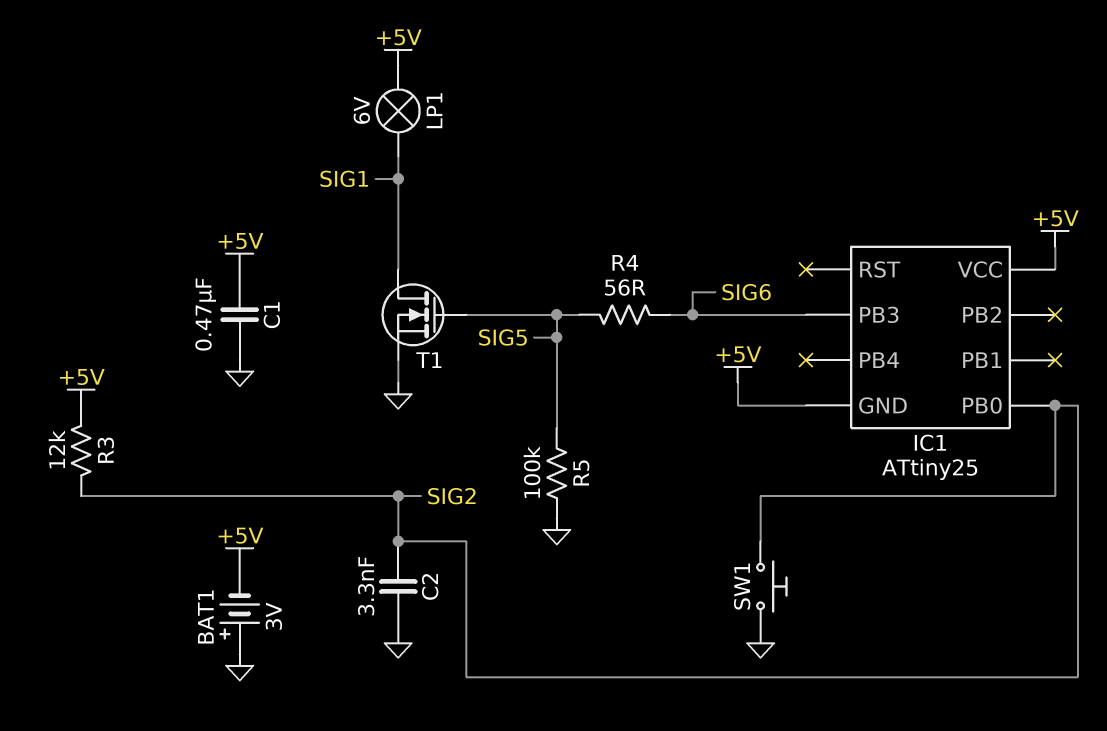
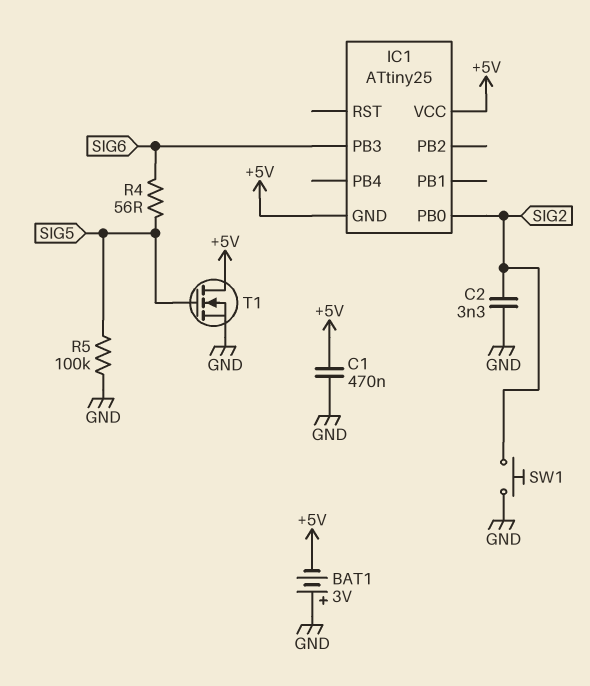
LP1: lamp 6V (+5V, SIG1) -> none
R3: 12k (+5V, SIG2) -> none
T1: NMOS (G SIG5, D SIG1, S GND) -> NMOS (G SIG5, D +5V, S GND)

